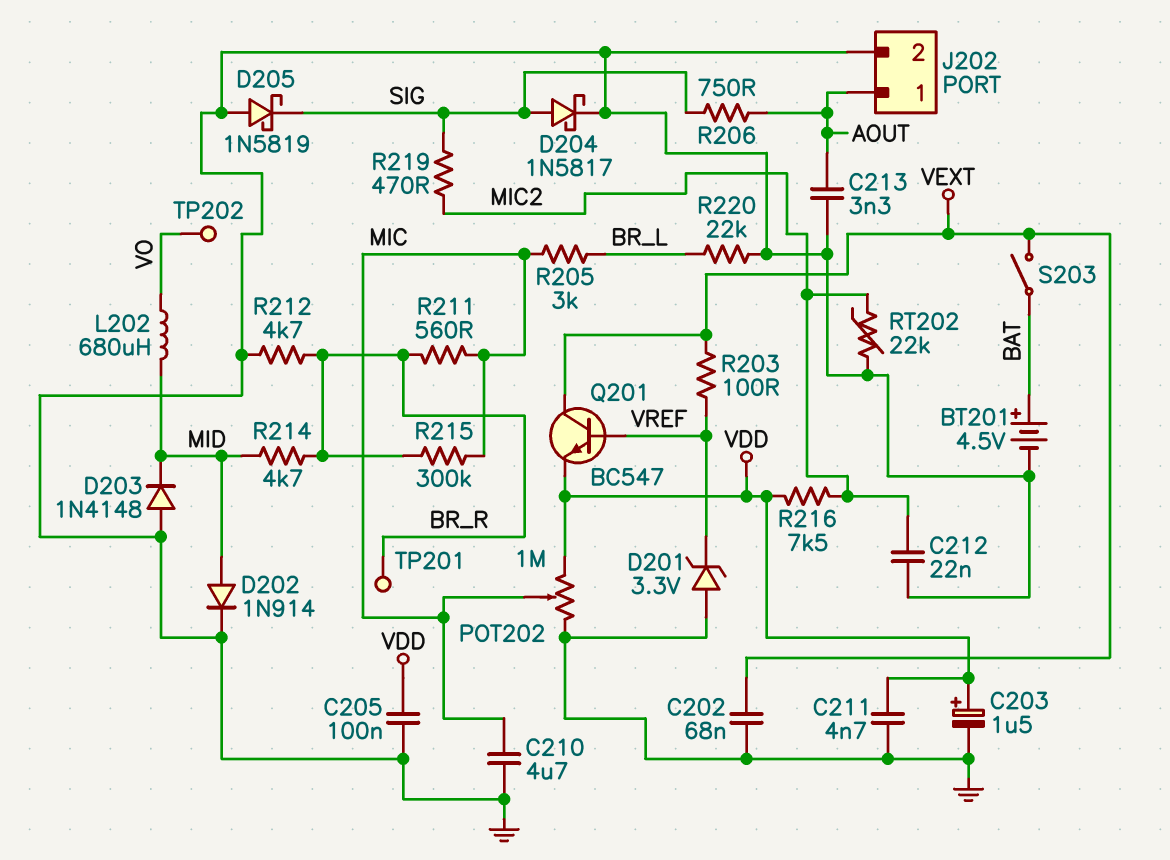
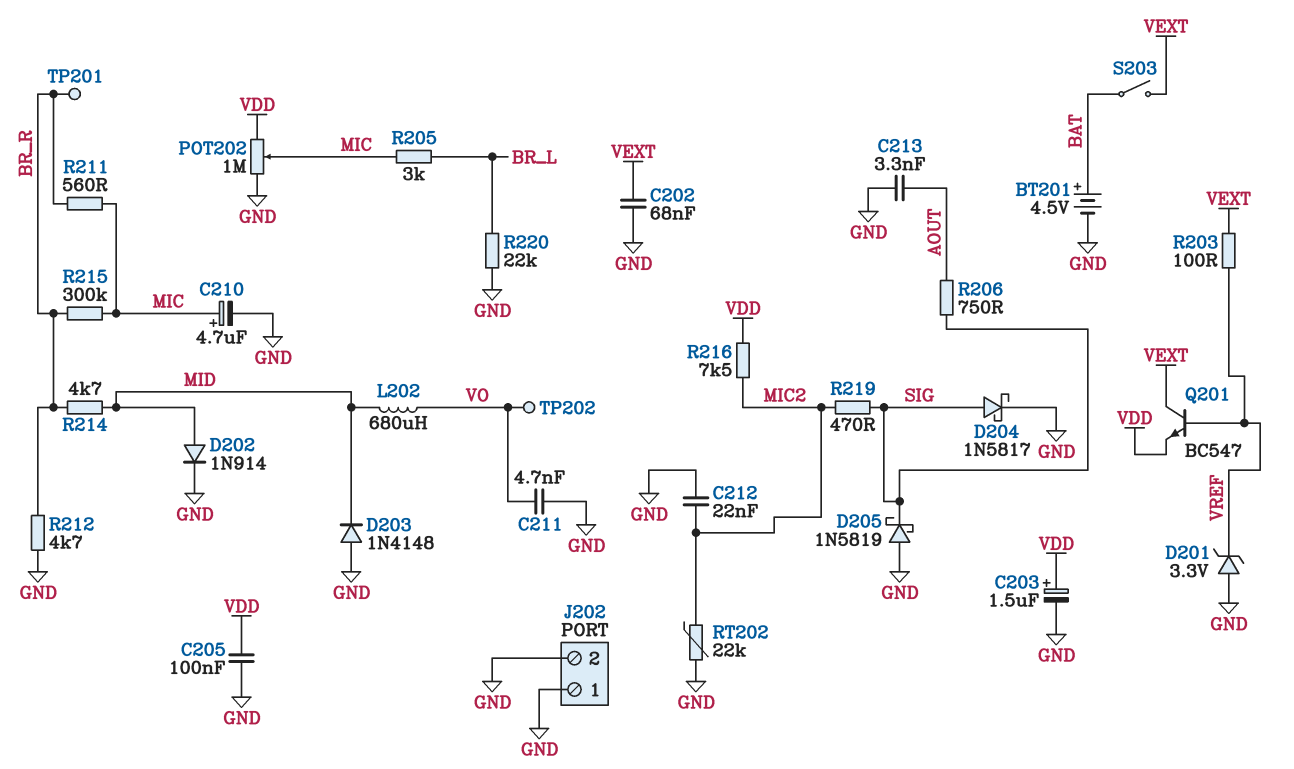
C210: 4.7uF (GND, MIC) -> 4.7uF (plus MIC, minus GND)
C211: 4.7nF (GND, VDD) -> 4.7nF (GND, VO)
J202 pin 1: AOUT -> GND

